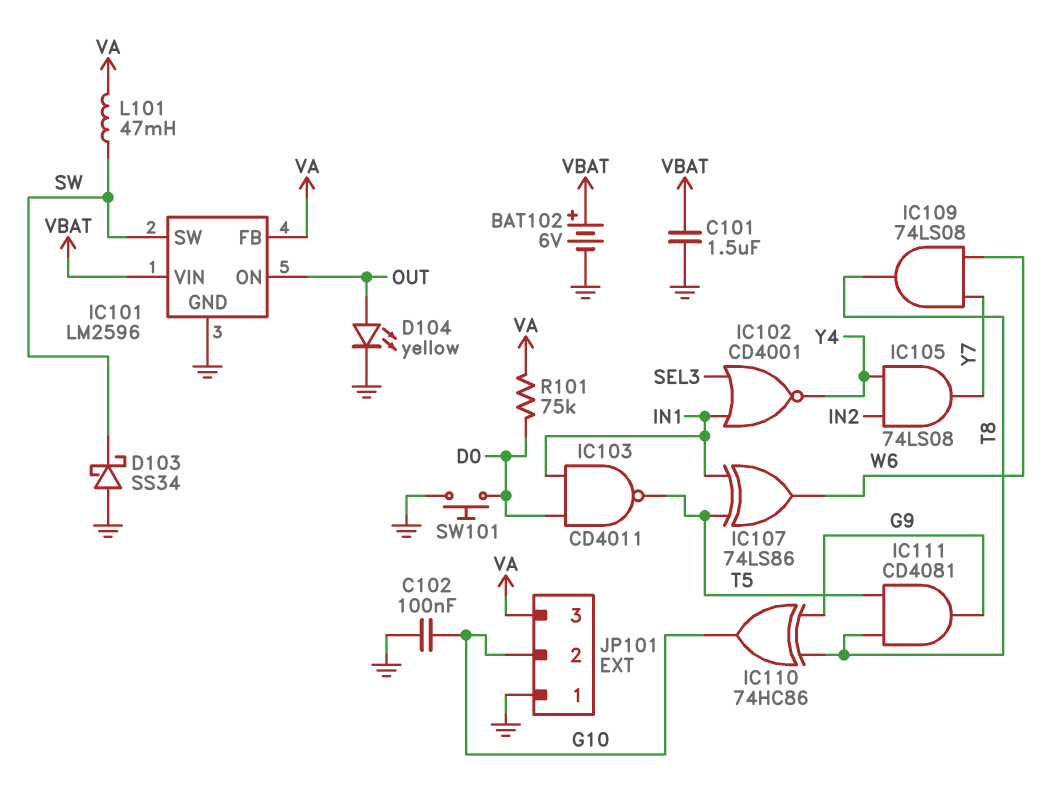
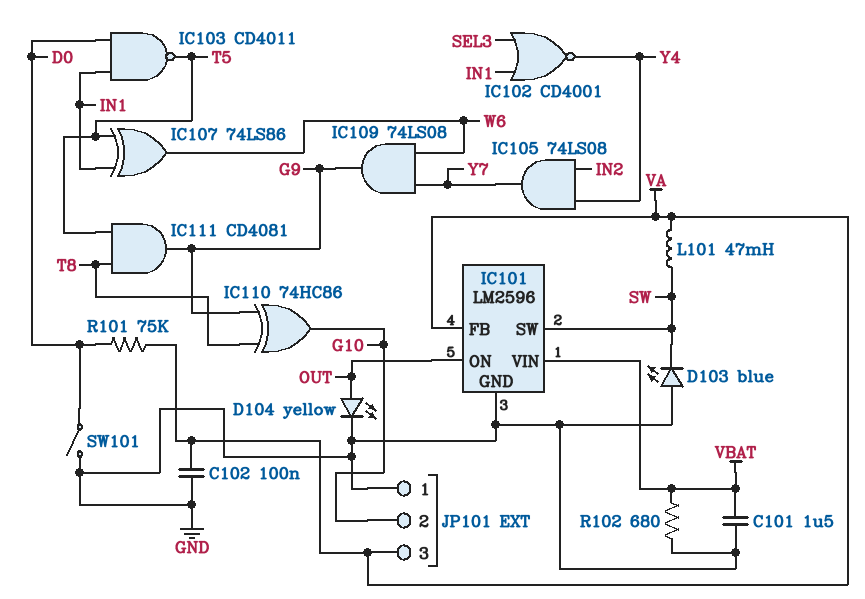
BAT102: 6V (plus VBAT, minus GND) -> none
C102: 100nF (G10, GND) -> 100nF (GND, VA)
D103: schottky SS34 (A GND, K SW) -> LED blue (A GND, K SW)
IC109: AND 74LS08 (in W6, in Y7, out T8) -> AND 74LS08 (in W6, in Y7, out G9)
R102: none -> 680 (GND, VBAT)
SW101: button (D0, GND) -> switch (D0, GND)

